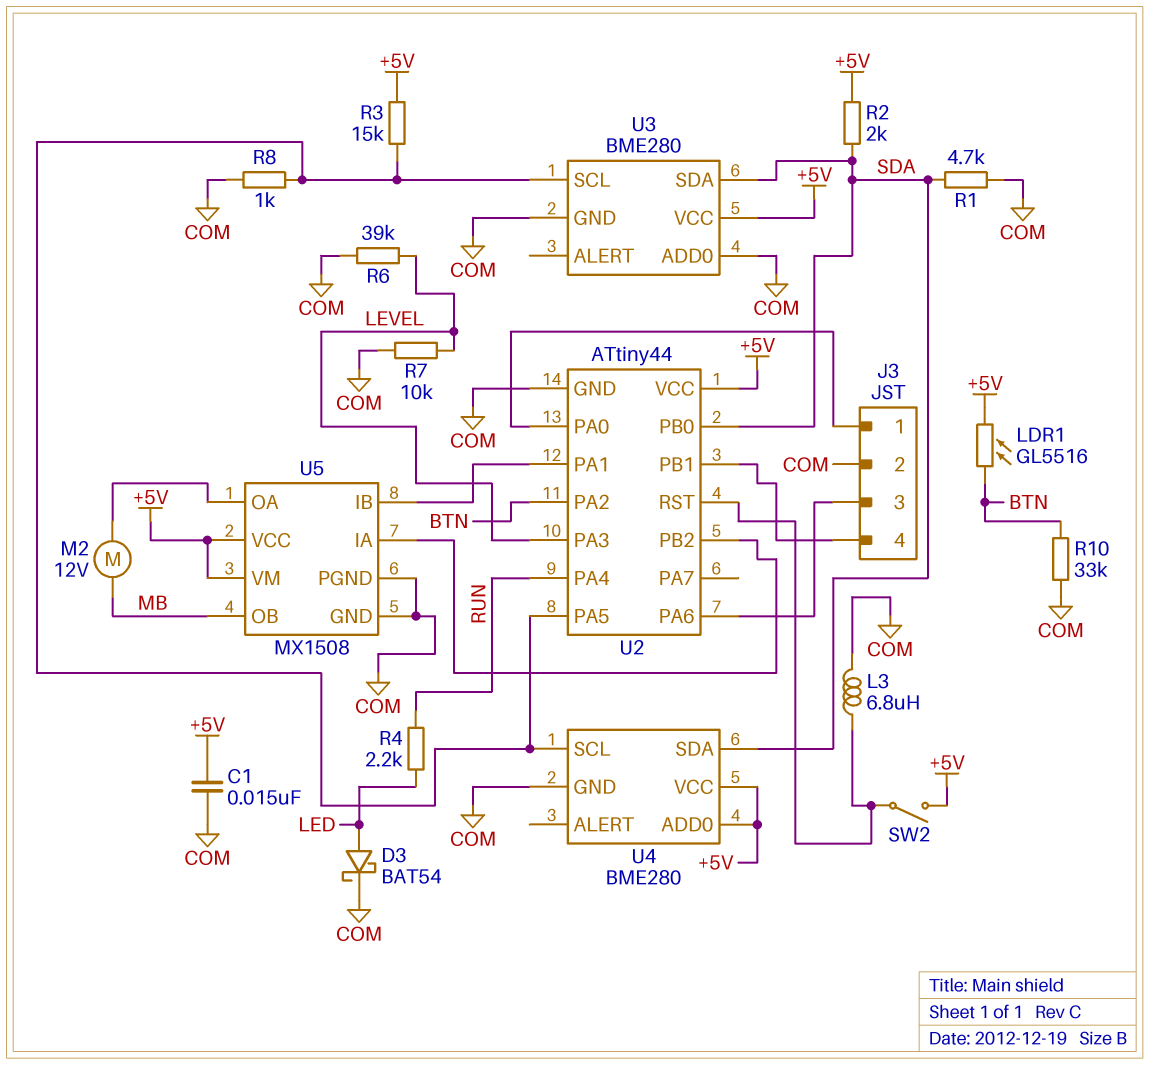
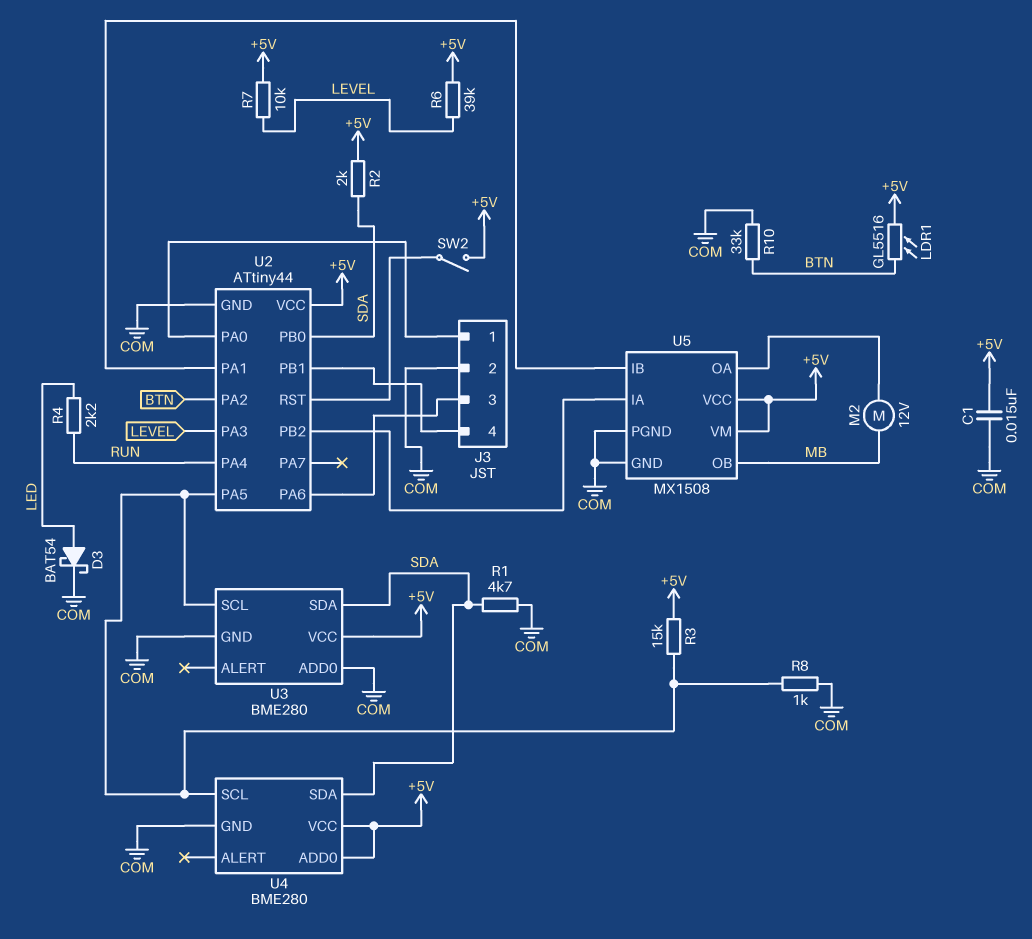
L3: 6.8uH (COM, U2/RST) -> none
R6: 39k (COM, LEVEL) -> 39k (+5V, LEVEL)
R7: 10k (COM, LEVEL) -> 10k (+5V, LEVEL)

